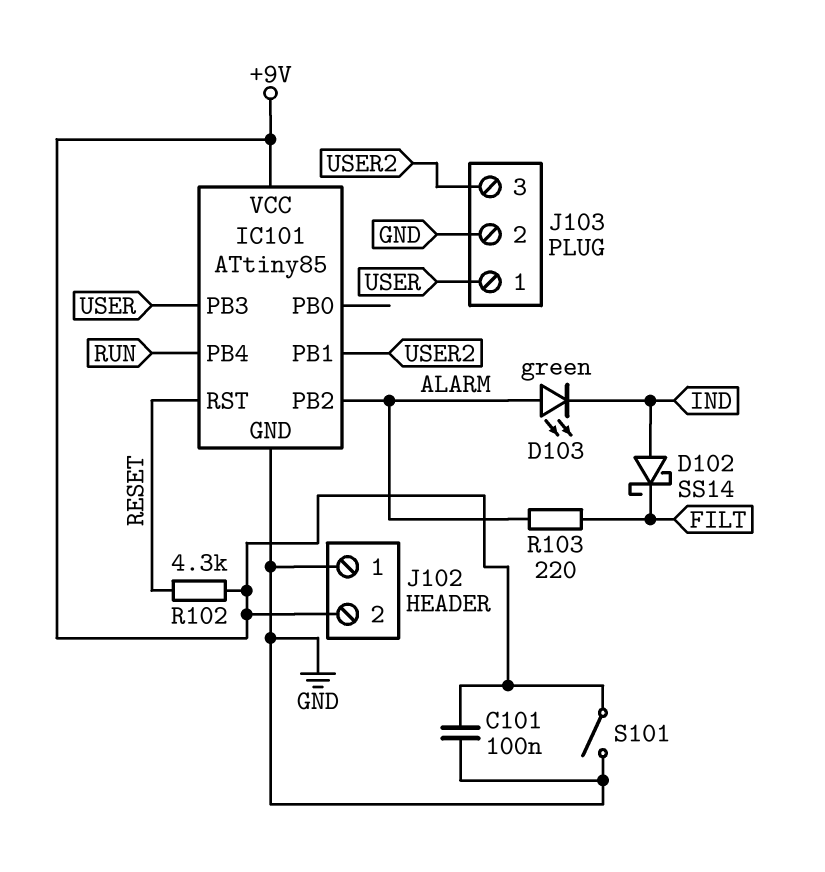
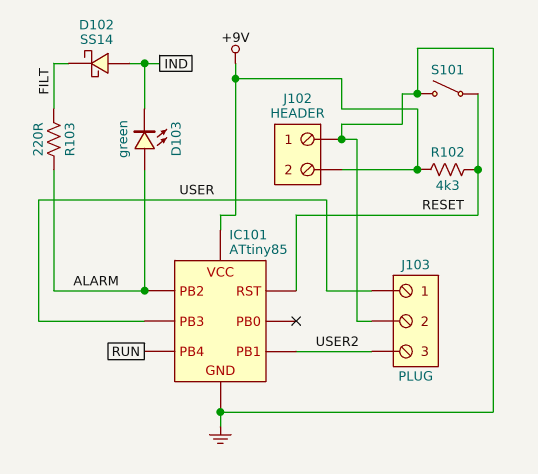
C101: 100nF (+9V, GND) -> none
S101: switch (+9V, GND) -> switch (GND, RESET)

